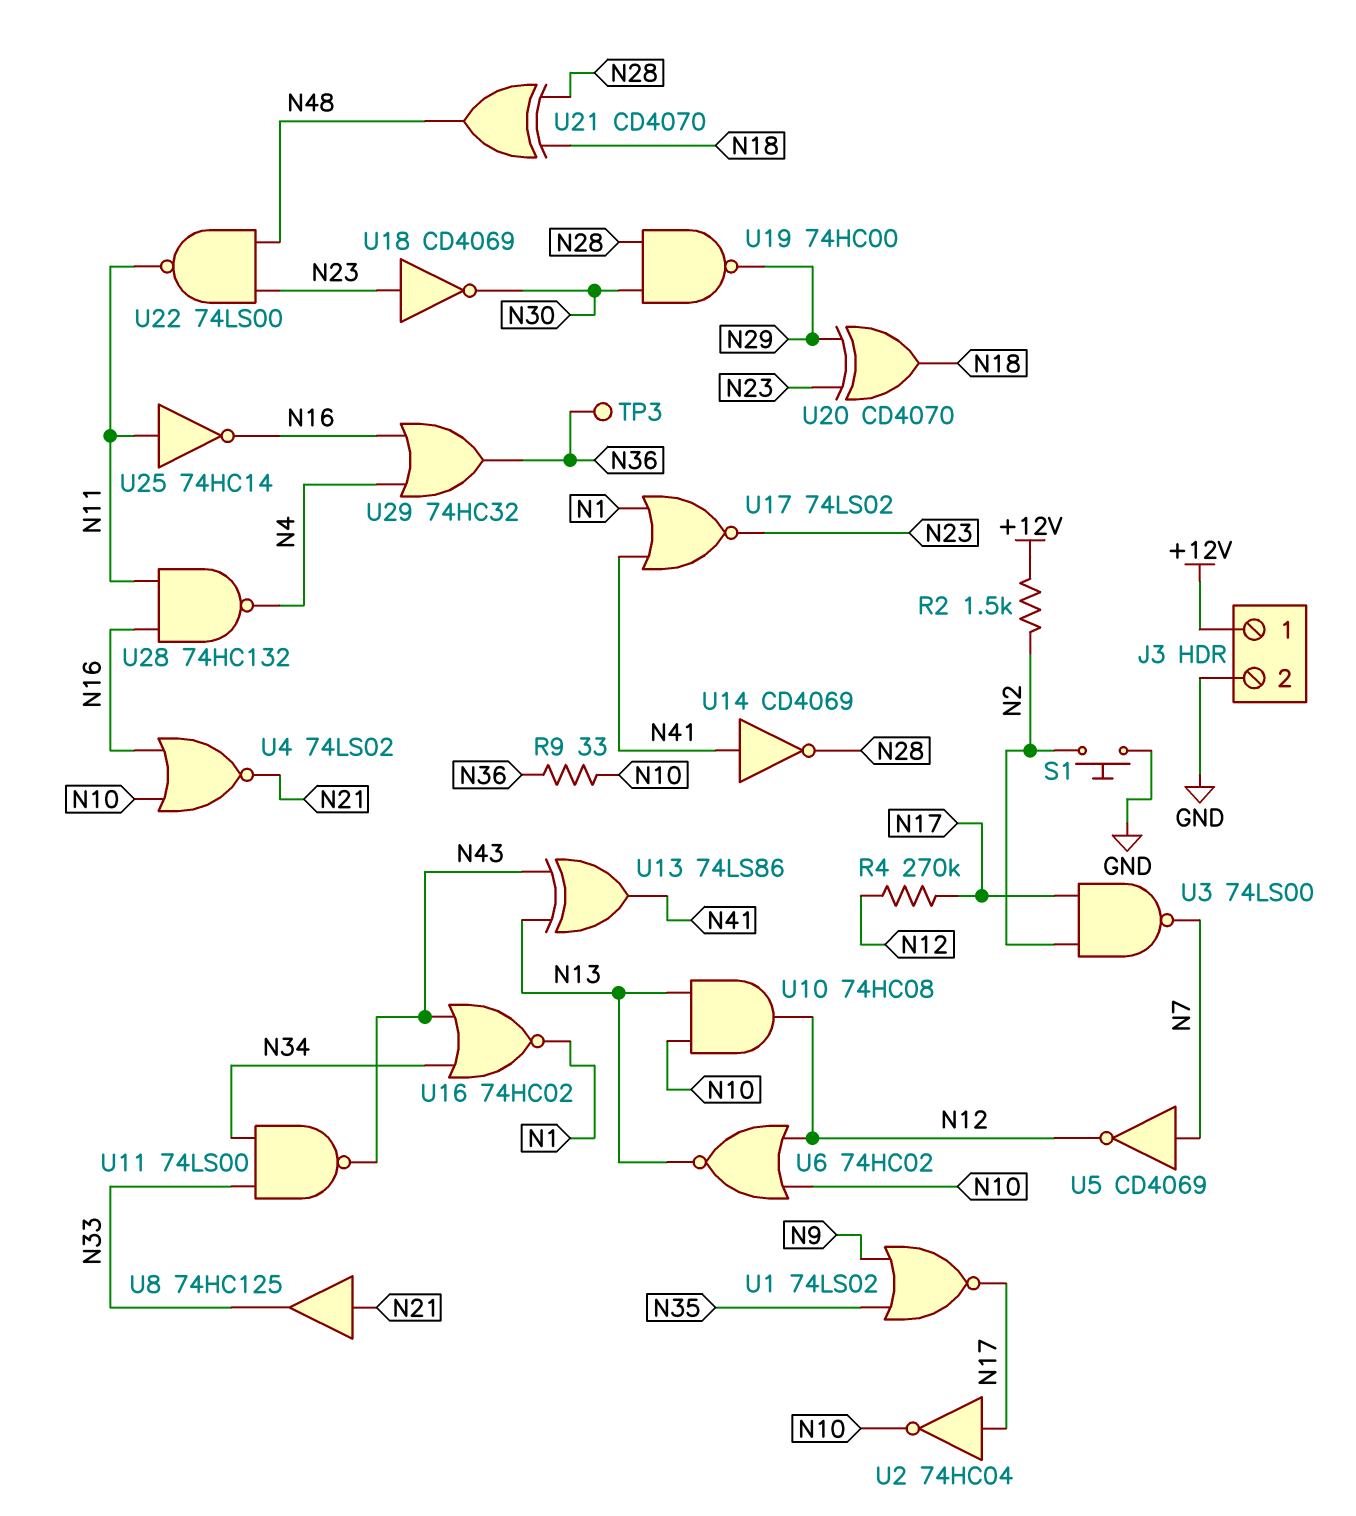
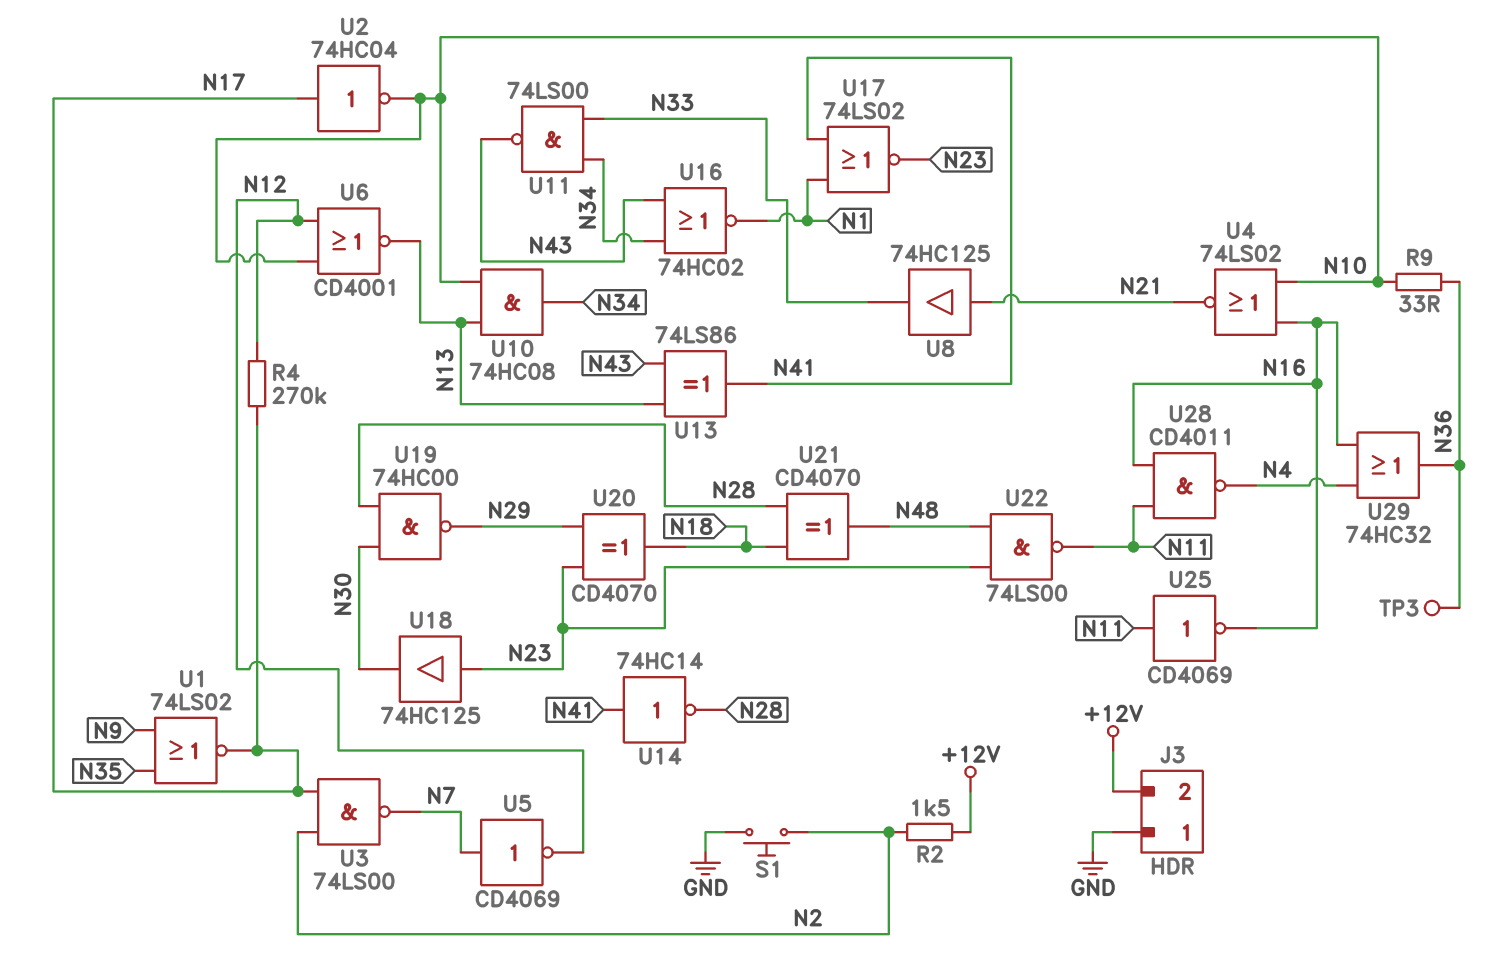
J3 pin 1: +12V -> GND
J3 pin 2: GND -> +12V
U6: NOR 74HC02 (in N10, in N12, out N13) -> NOR CD4001 (in N10, in N12, out N13)
U10: AND 74HC08 (in N10, in N13, out N12) -> AND 74HC08 (in N10, in N13, out N34)
U14: NOT CD4069 (in N41, out N28) -> NOT 74HC14 (in N41, out N28)
U18: NOT CD4069 (in N23, out N30) -> buffer 74HC125 (in N23, out N30)
U25: NOT 74HC14 (in N11, out N16) -> NOT CD4069 (in N11, out N16)
U28: NAND 74HC132 (in N11, in N16, out N4) -> NAND CD4011 (in N11, in N16, out N4)

